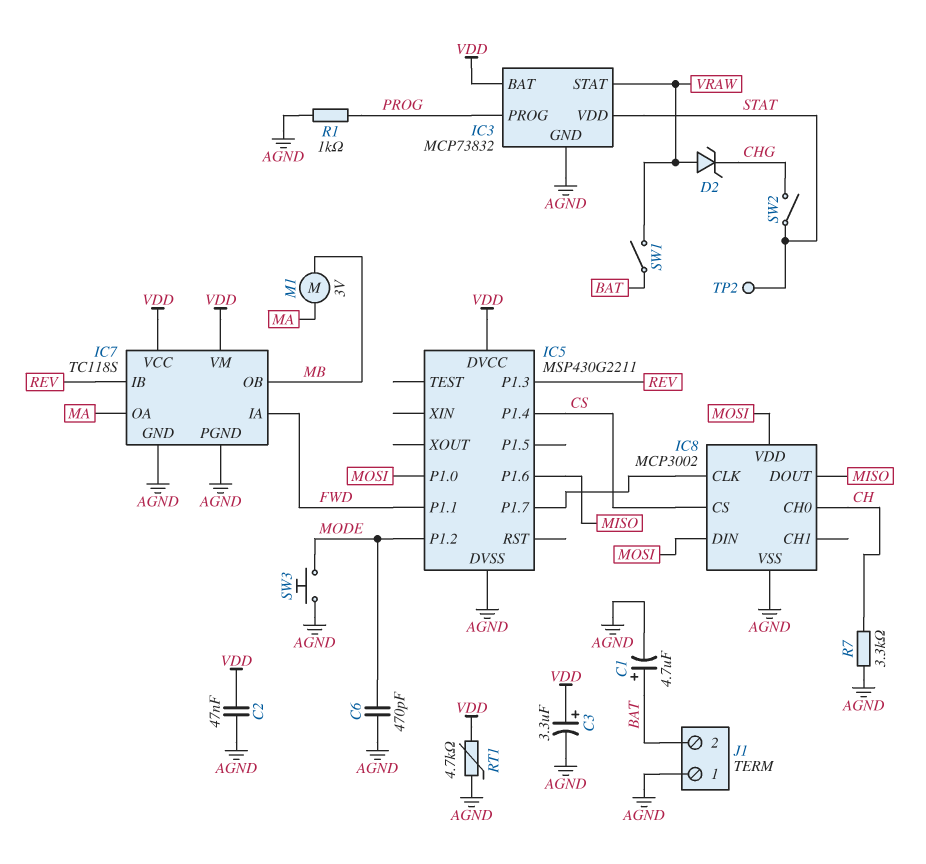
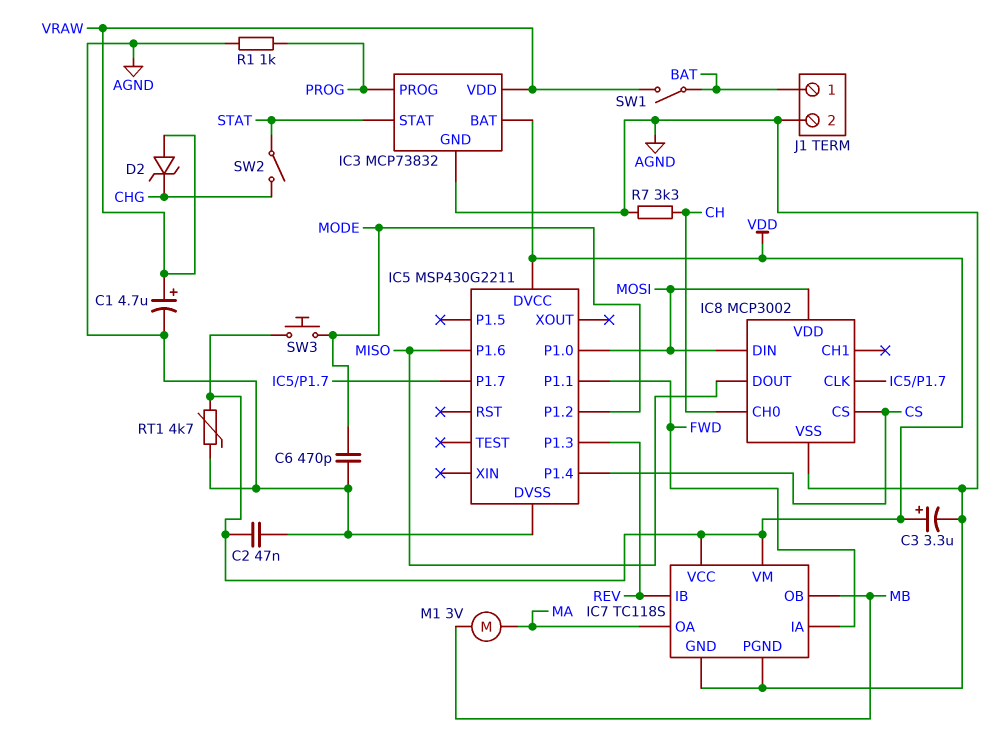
C1: 4.7uF (plus BAT, minus AGND) -> 4.7uF (plus VRAW, minus AGND)
IC3 pin STAT: VRAW -> STAT
IC3 pin VDD: STAT -> VRAW
J1 pin 1: AGND -> BAT
J1 pin 2: BAT -> AGND
SW3: button (AGND, MODE) -> button (MODE, VDD)
TP2: test point (STAT) -> none

